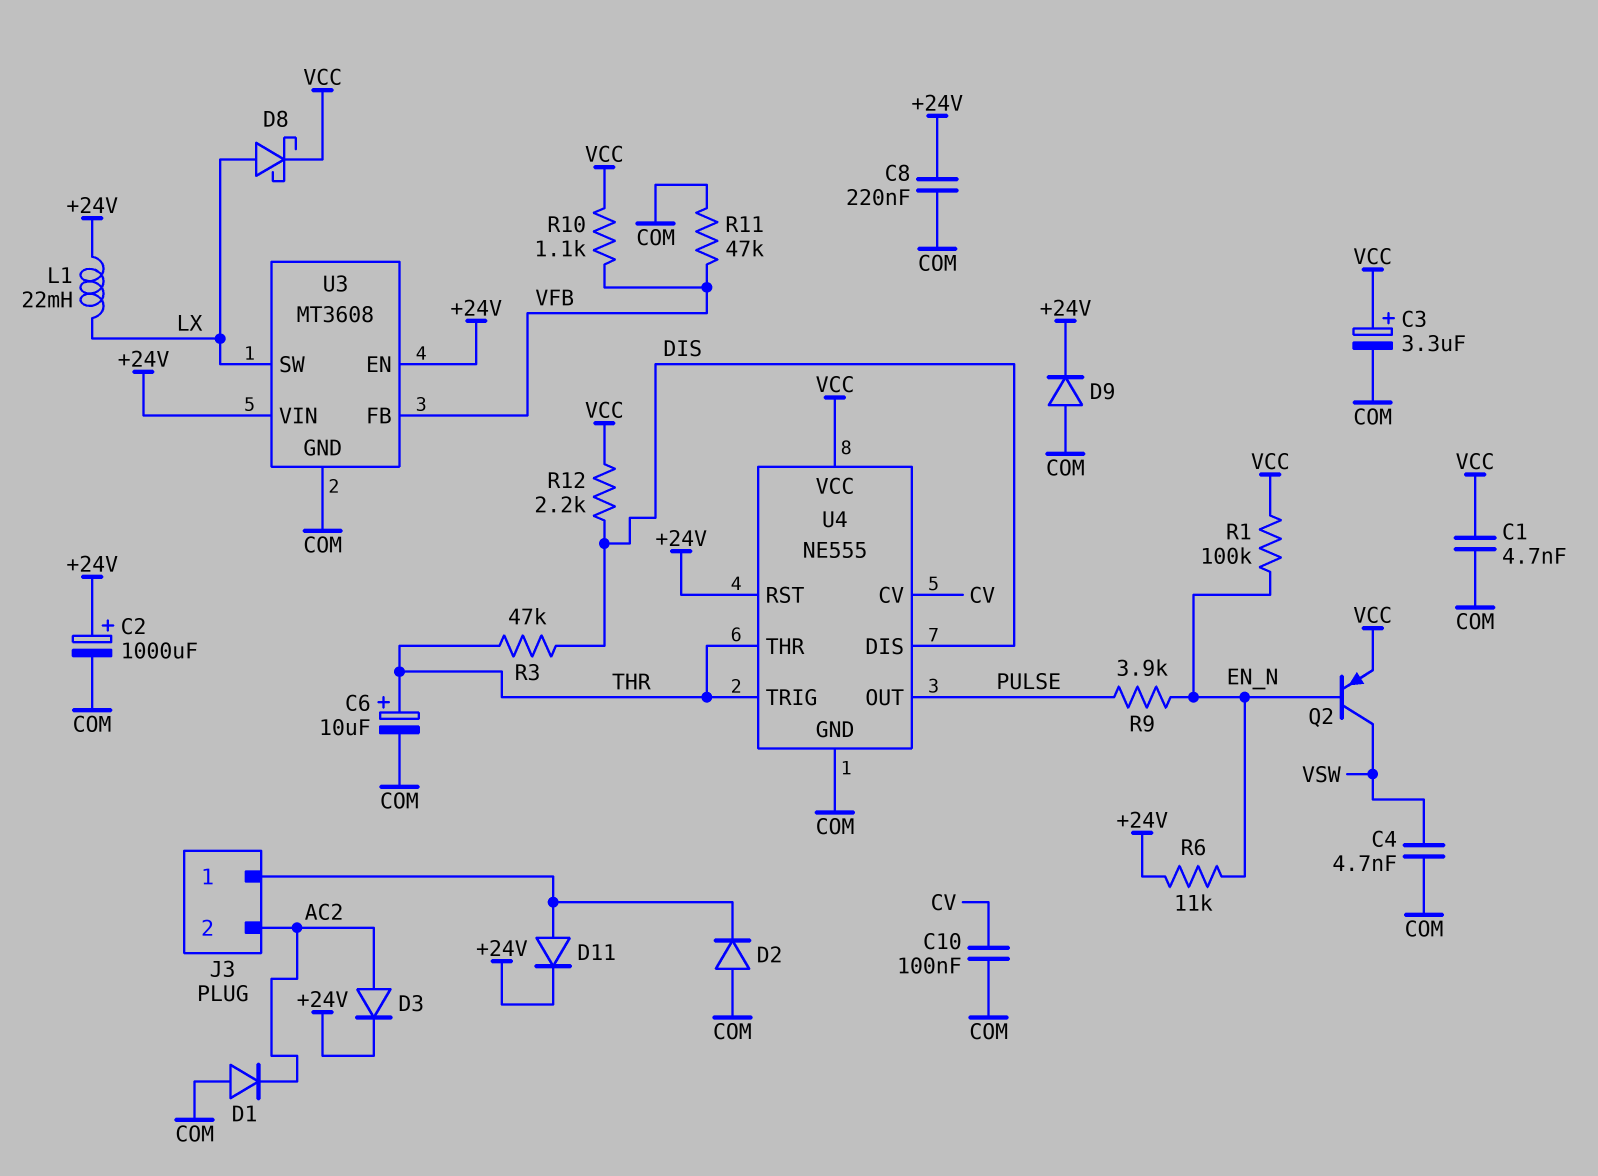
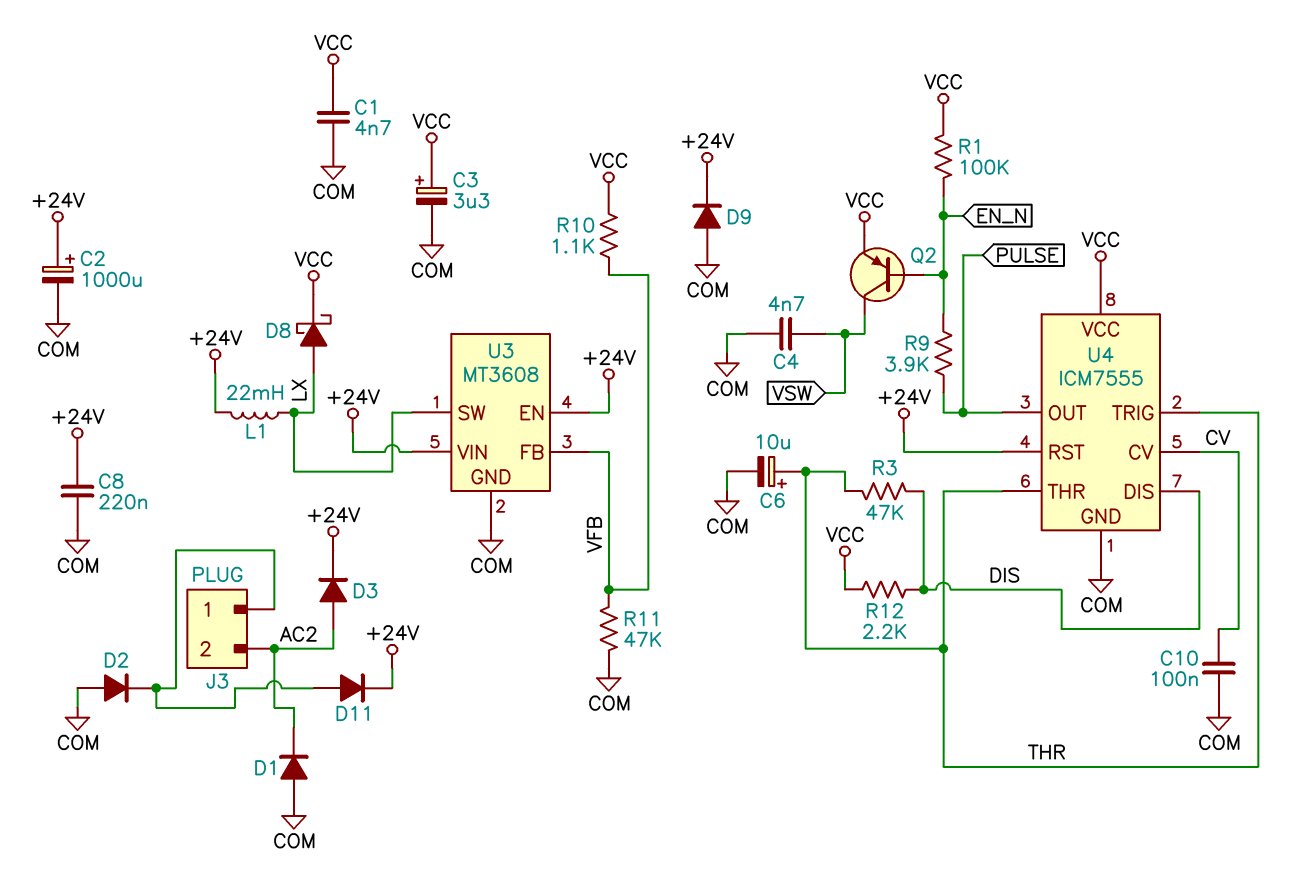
R6: 11k (+24V, EN_N) -> none
U4: NE555 -> ICM7555

